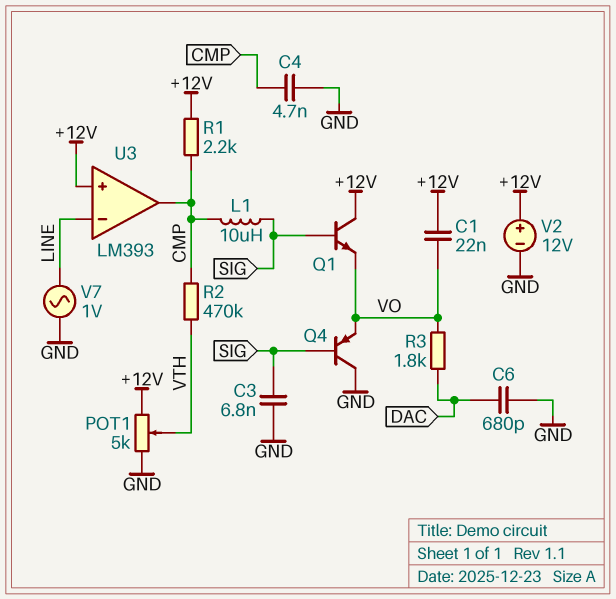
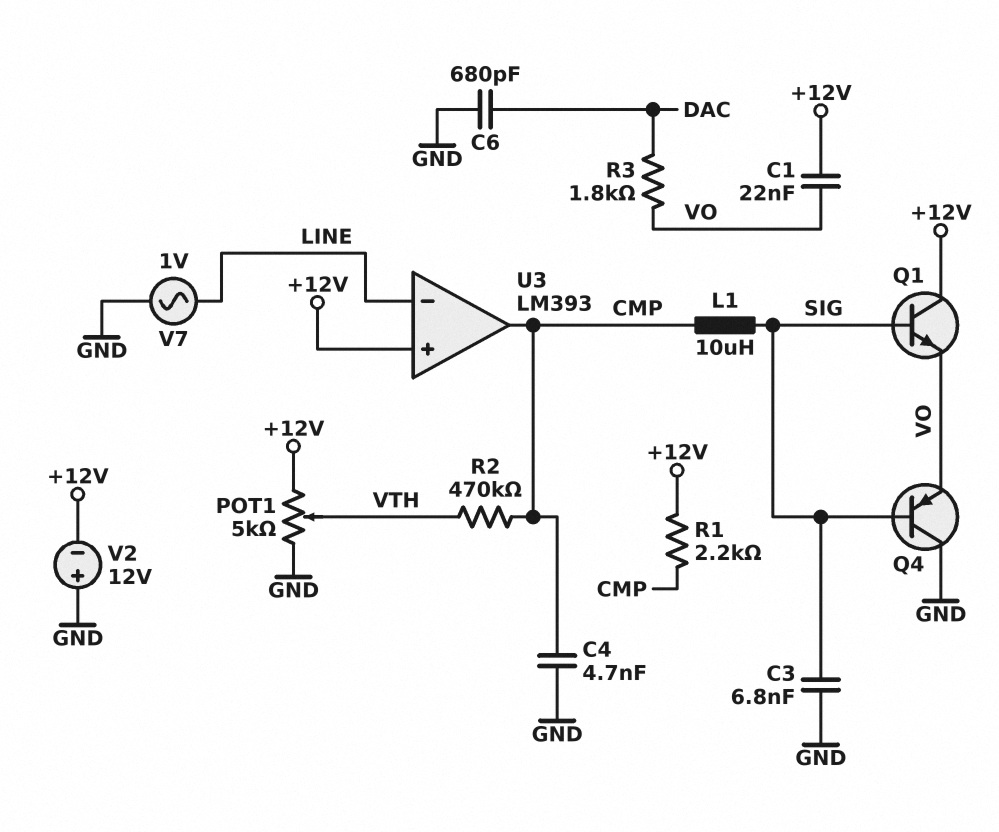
V2: 12V (plus +12V, minus GND) -> 12V (plus GND, minus +12V)

